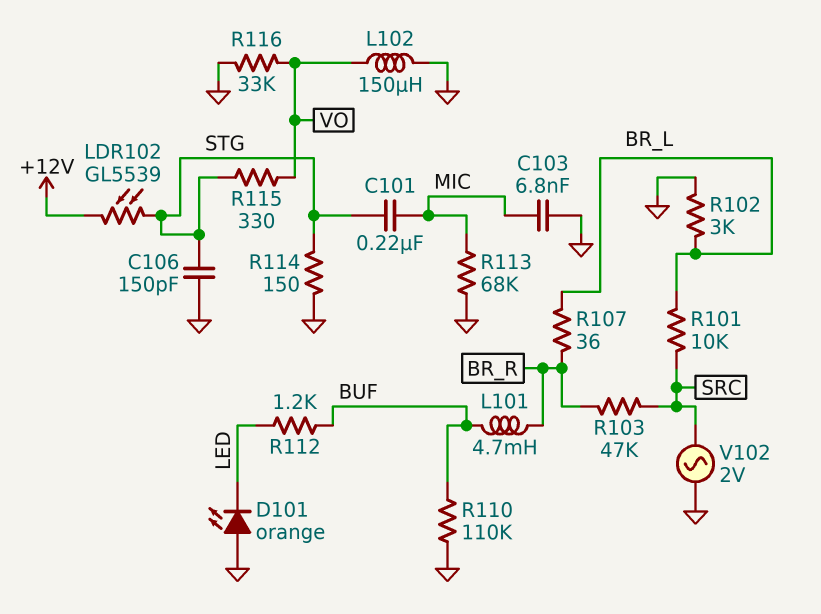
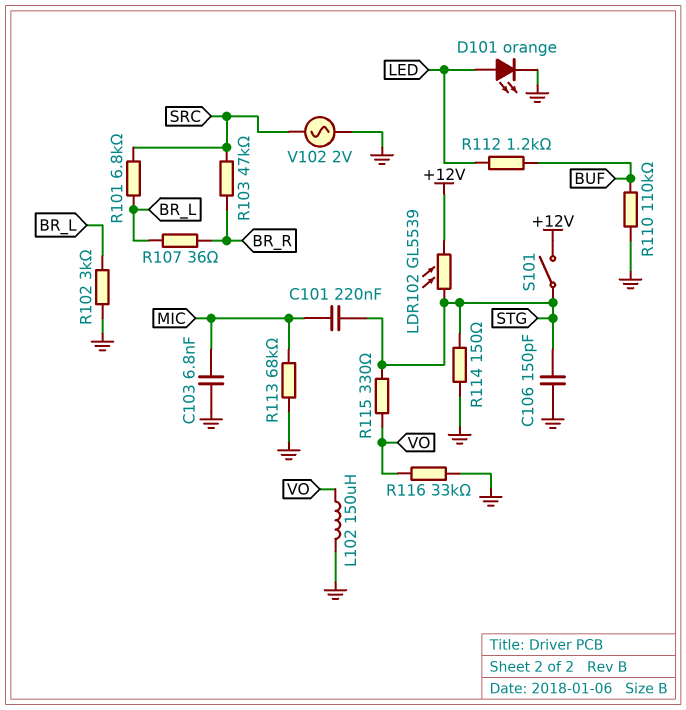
D101: LED orange (A GND, K LED) -> LED orange (A LED, K GND)
L101: 4.7mH (BR_R, BUF) -> none
R101: 10k (BR_L, SRC) -> 6.8k (BR_L, SRC)
S101: none -> switch (+12V, STG)

